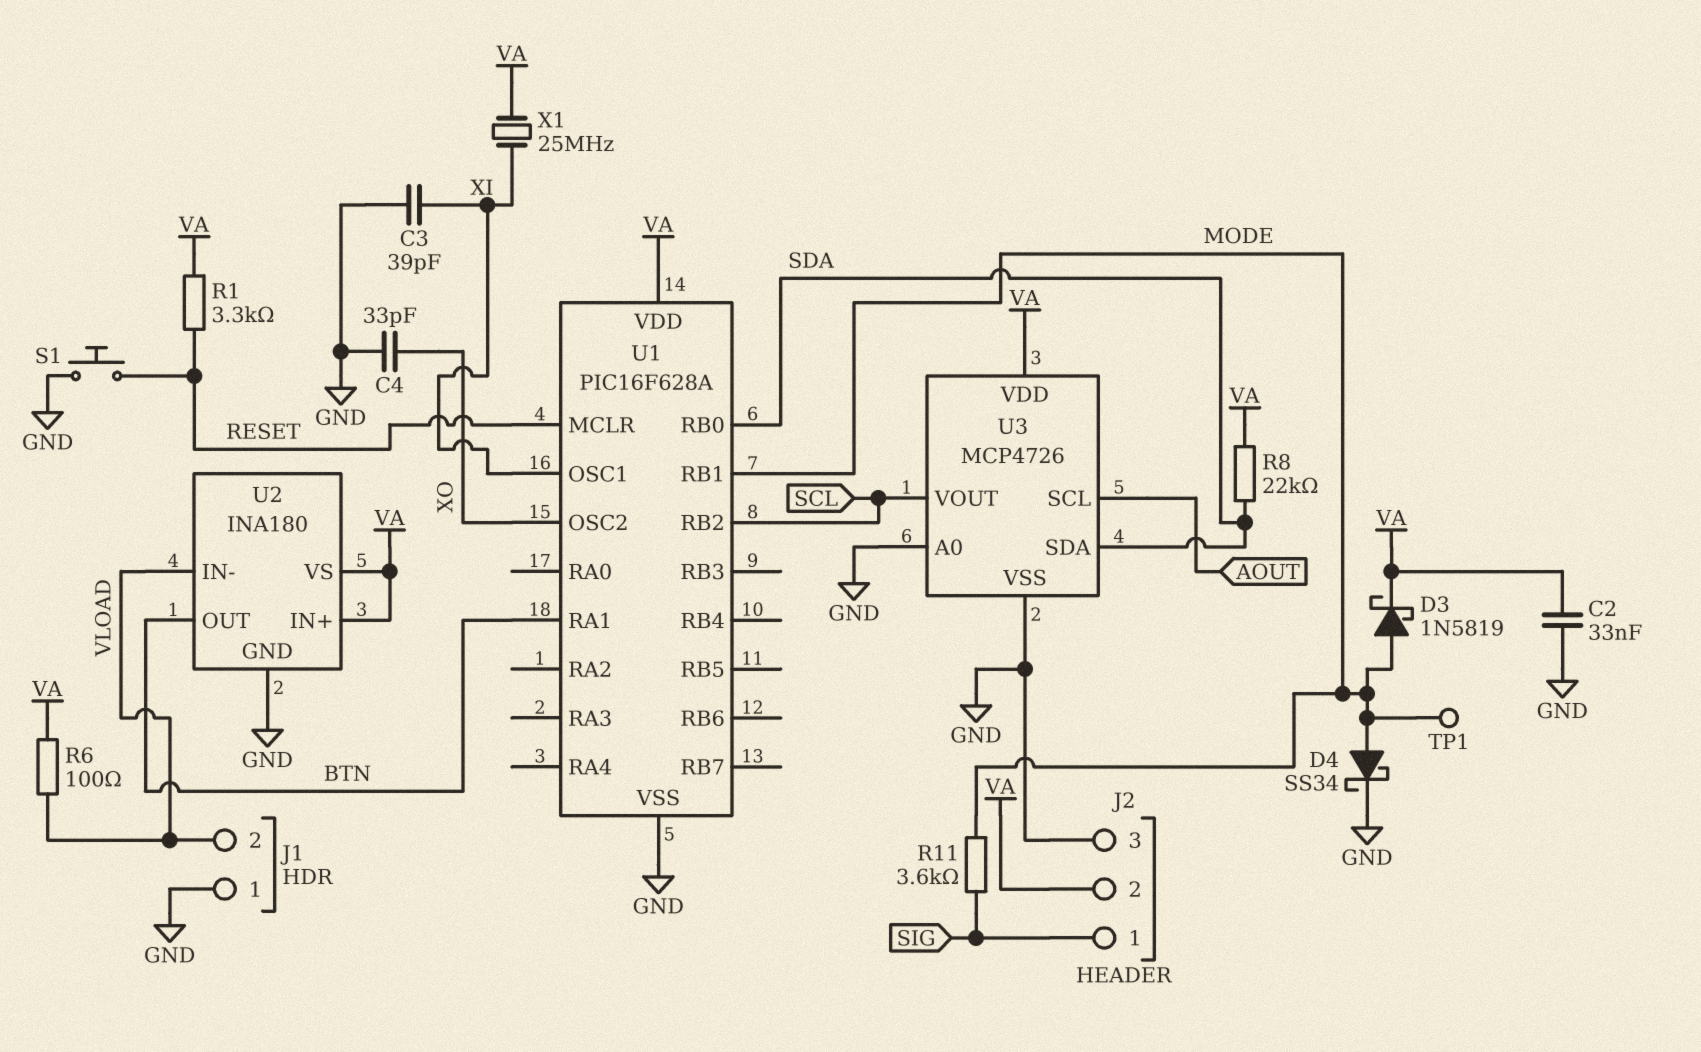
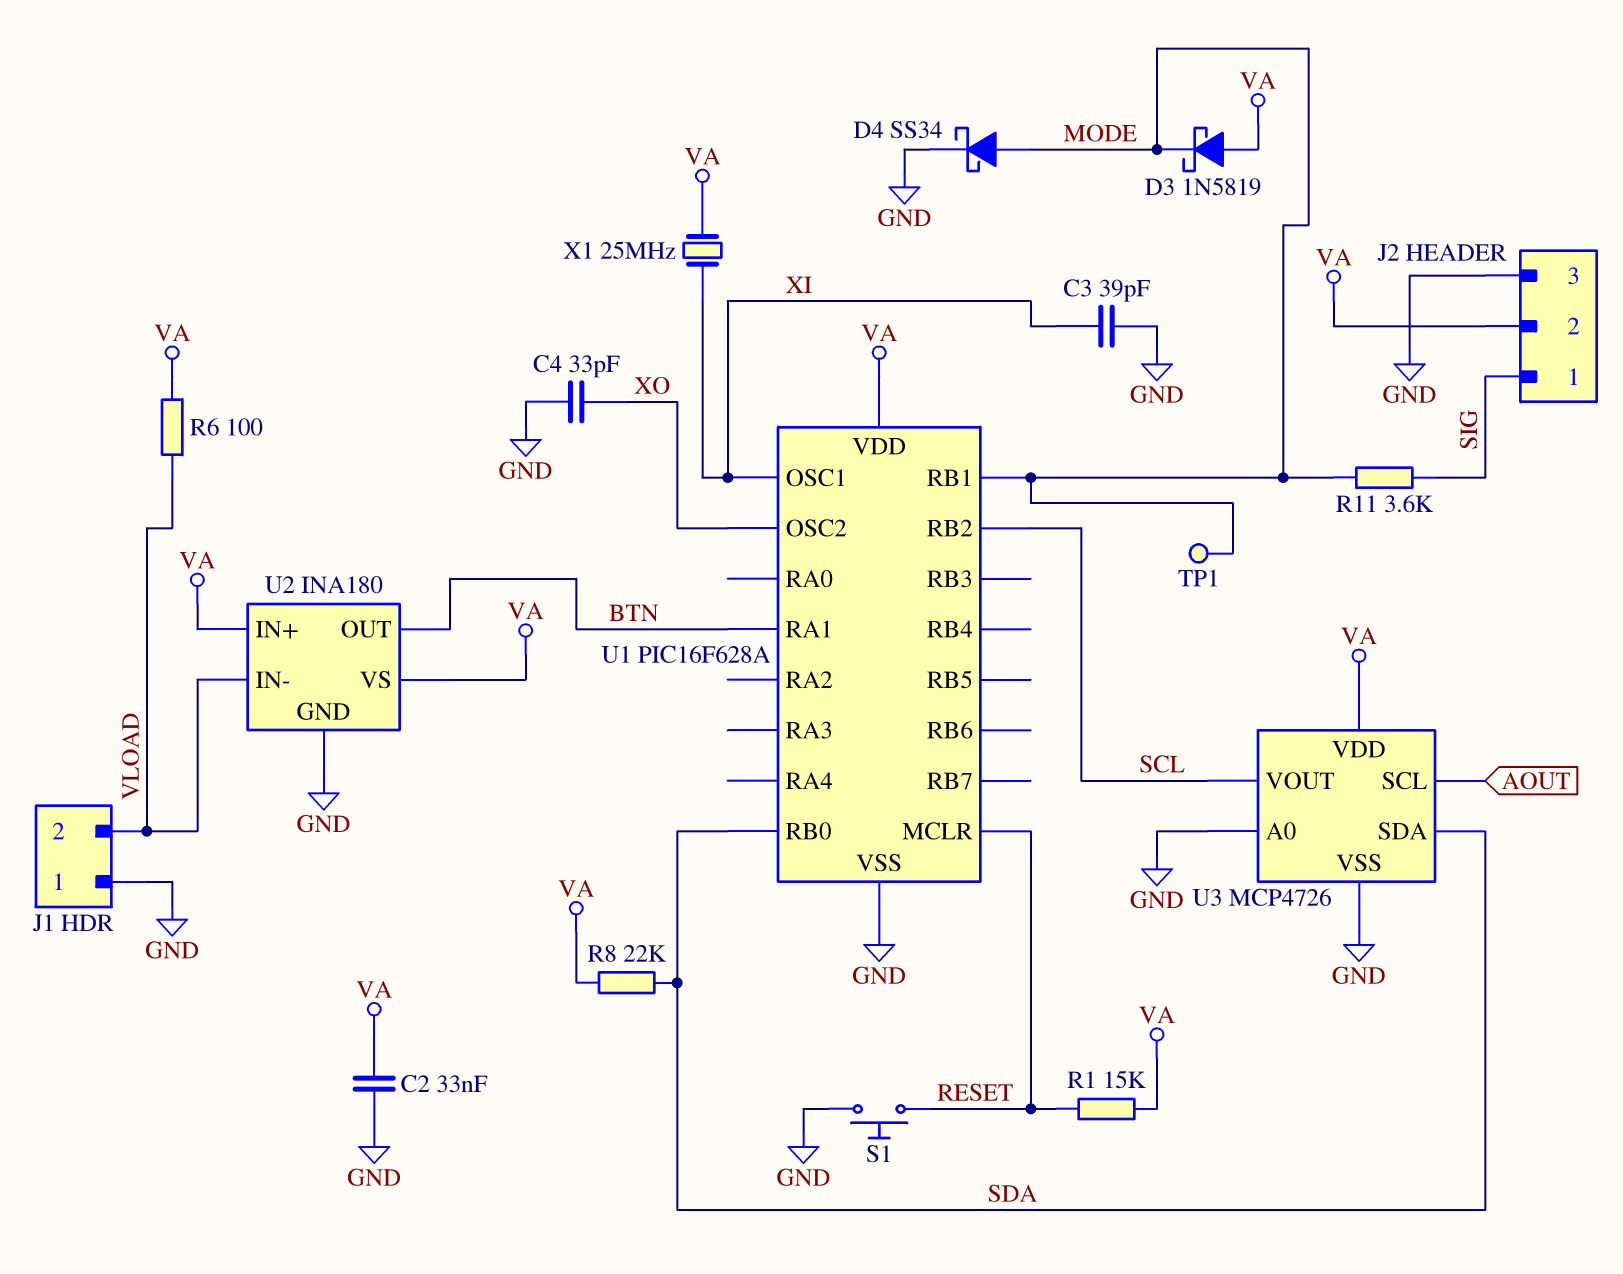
D3: schottky 1N5819 (A MODE, K VA) -> schottky 1N5819 (A VA, K MODE)
R1: 3.3k (RESET, VA) -> 15k (RESET, VA)

